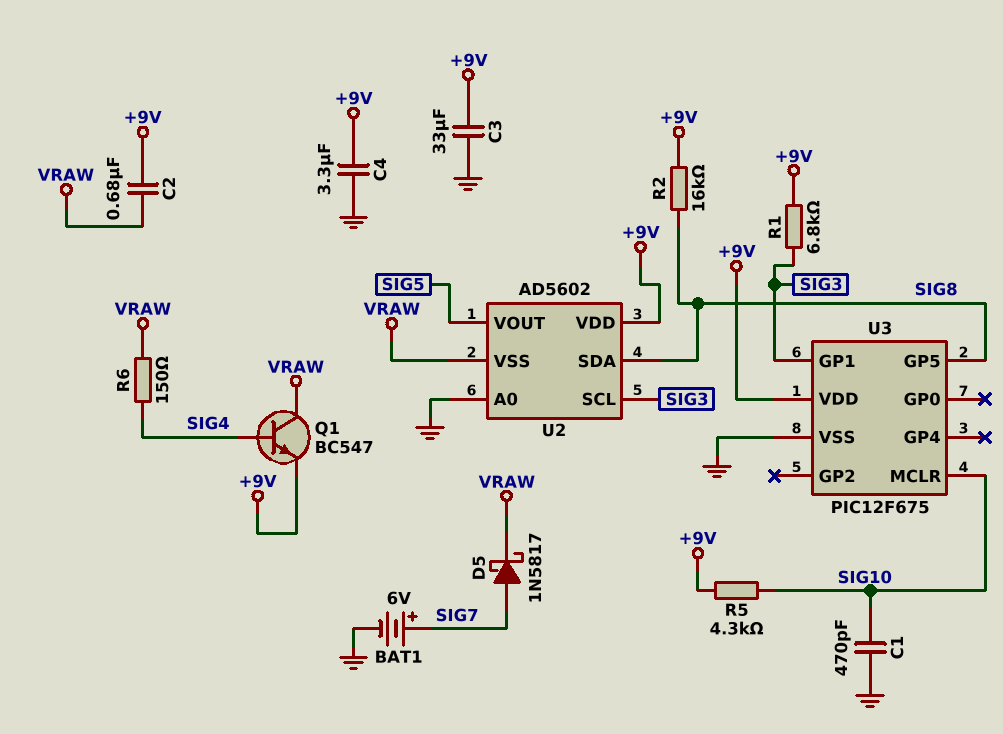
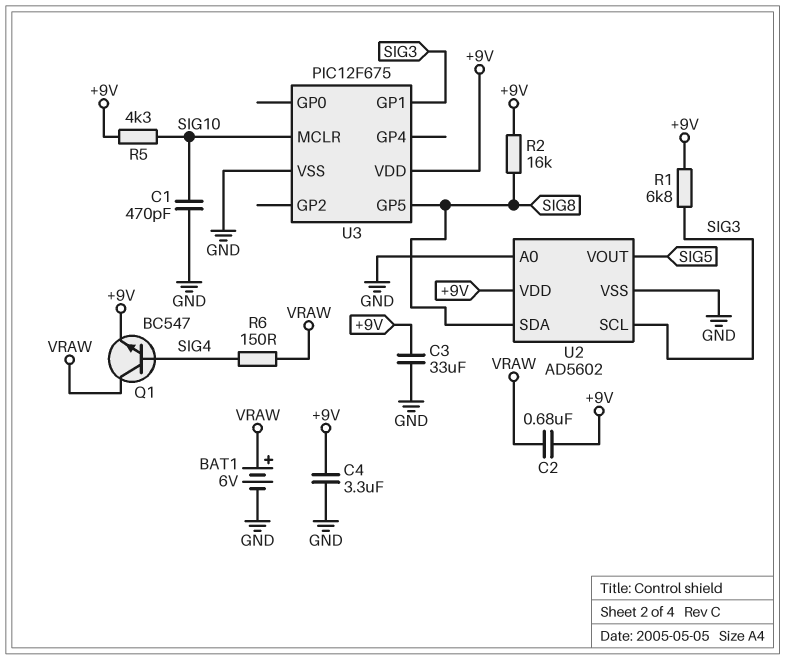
BAT1: 6V (plus SIG7, minus GND) -> 6V (plus VRAW, minus GND)
D5: schottky 1N5817 (A SIG7, K VRAW) -> none
U2 pin VSS: VRAW -> GND

